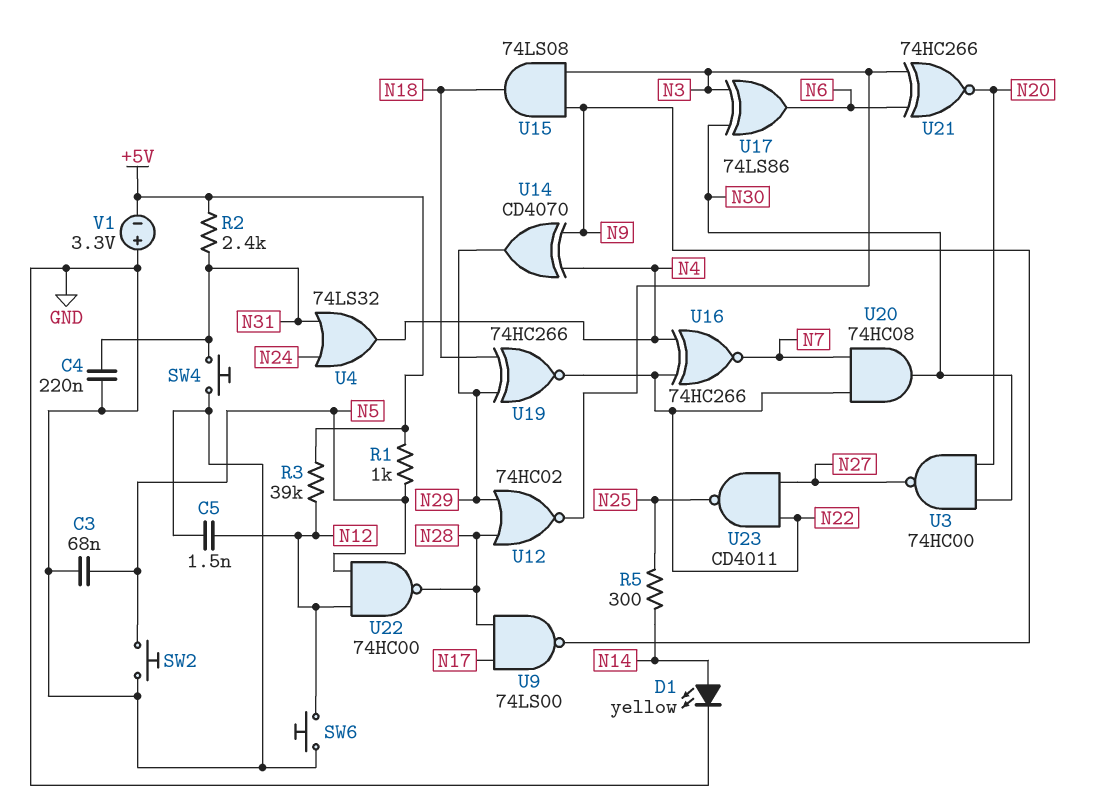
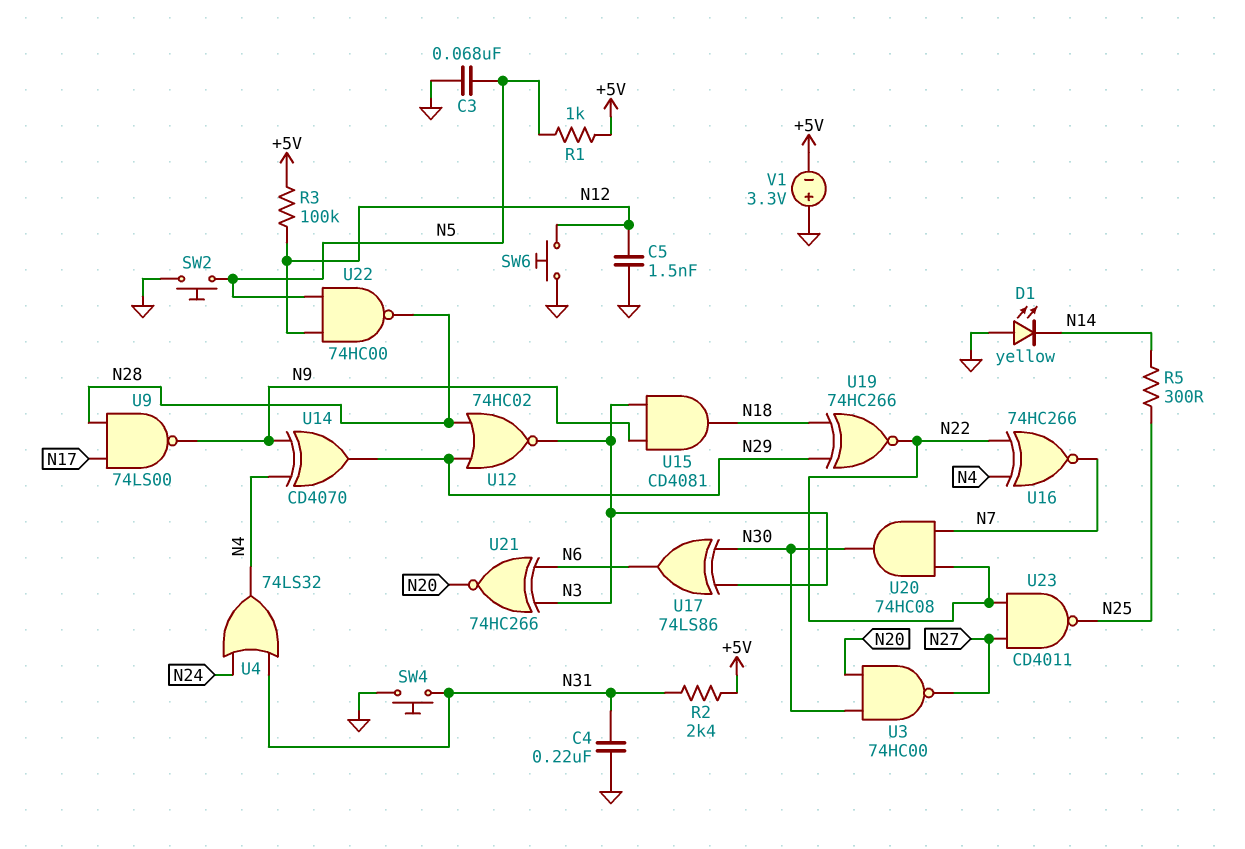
D1: LED yellow (A N14, K GND) -> LED yellow (A GND, K N14)
R3: 39k (+5V, N12) -> 100k (+5V, N12)
U15: AND 74LS08 (in N3, in N9, out N18) -> AND CD4081 (in N3, in N9, out N18)

